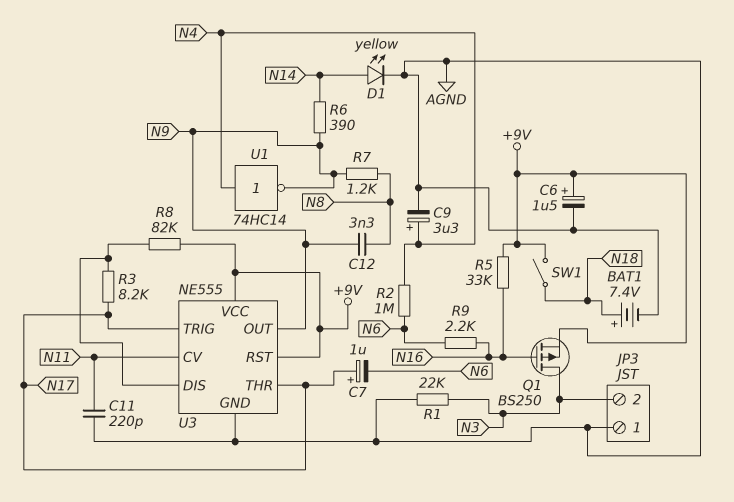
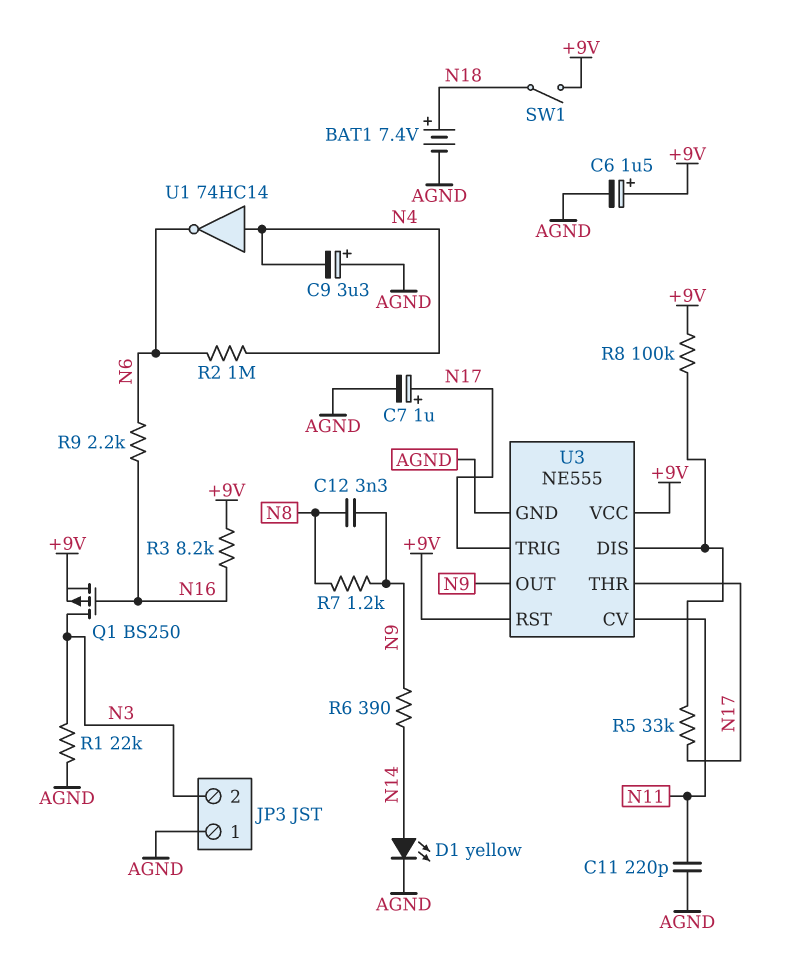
C7: 1uF (plus N17, minus N6) -> 1uF (plus N17, minus AGND)
C9: 3.3uF (plus N4, minus AGND) -> 3.3uF (plus AGND, minus N4)
R3: 8.2k (N17, U3/DIS) -> 8.2k (+9V, N16)
R5: 33k (+9V, N16) -> 33k (N17, U3/DIS)
R8: 82k (+9V, U3/DIS) -> 100k (+9V, U3/DIS)
U1: NOT 74HC14 (in N4, out N9) -> NOT 74HC14 (in N4, out N6)

